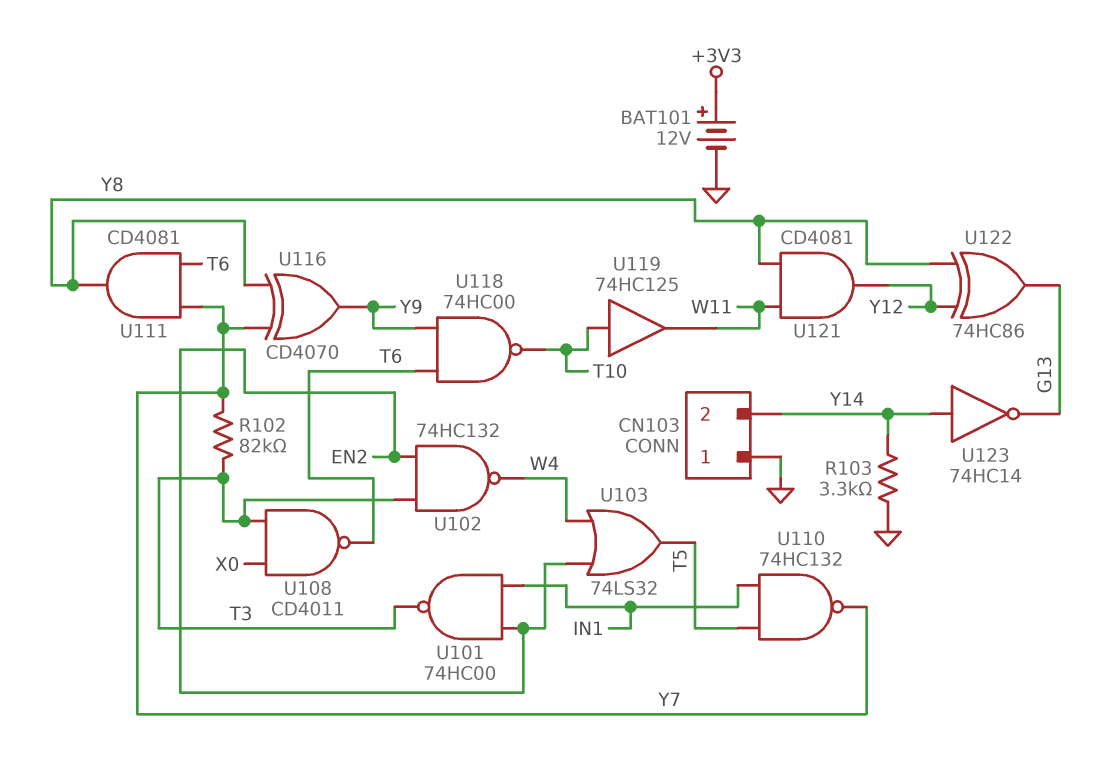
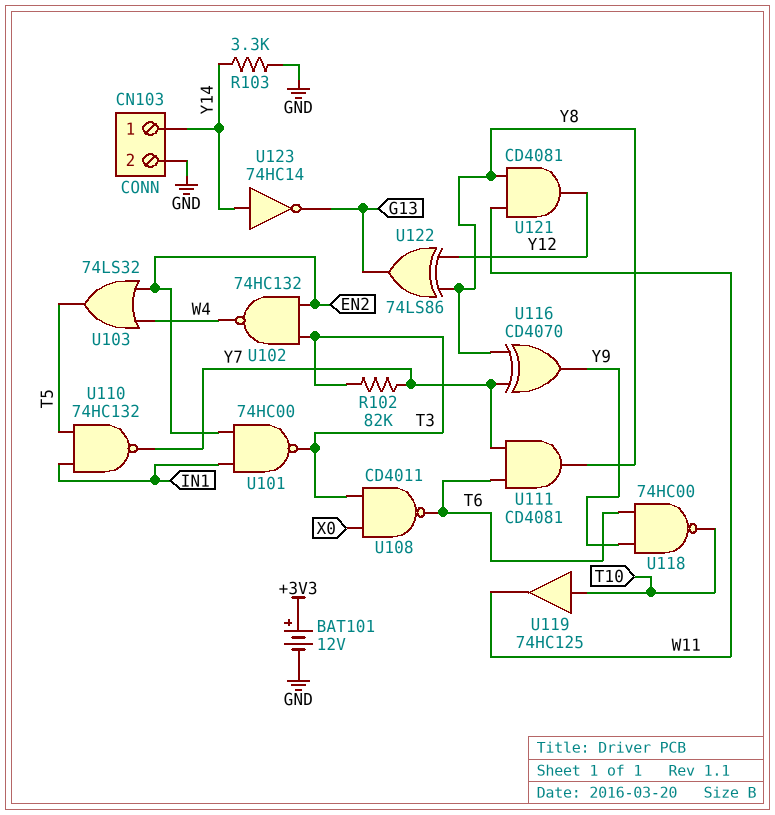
CN103 pin 1: GND -> Y14
CN103 pin 2: Y14 -> GND
U122: XOR 74HC86 (in Y8, in Y12, out G13) -> XOR 74LS86 (in Y8, in Y12, out G13)

